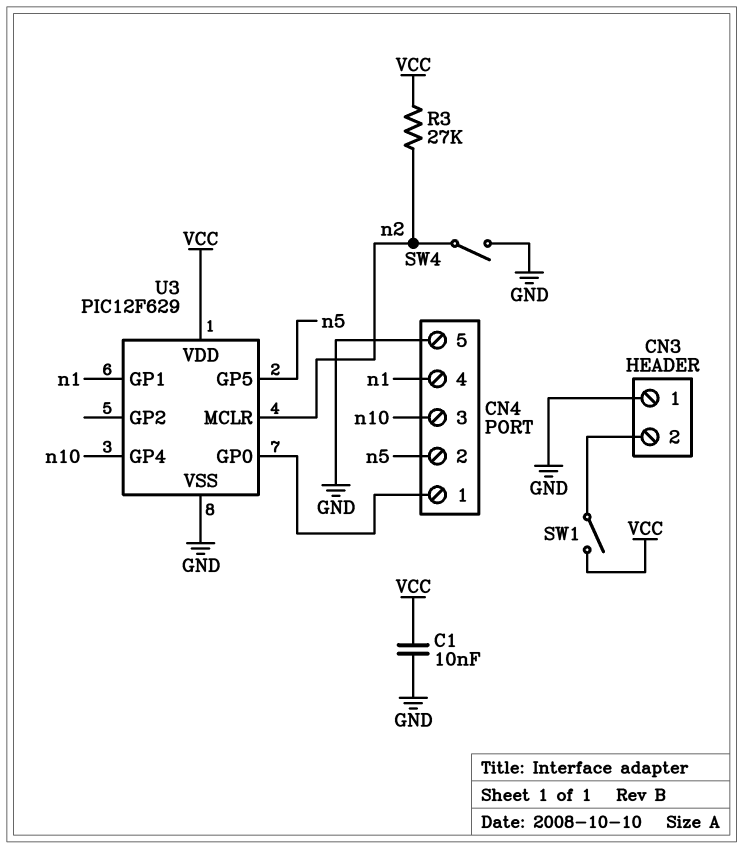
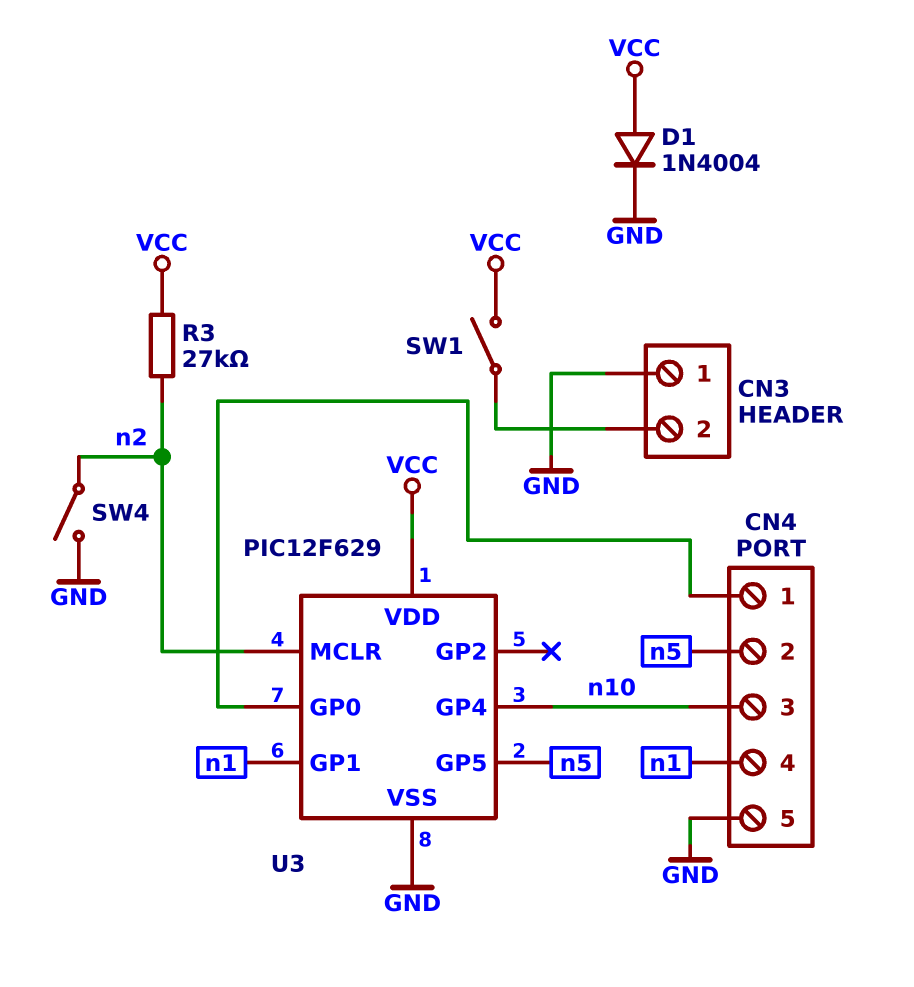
C1: 10nF (GND, VCC) -> none
D1: none -> diode 1N4004 (A VCC, K GND)

